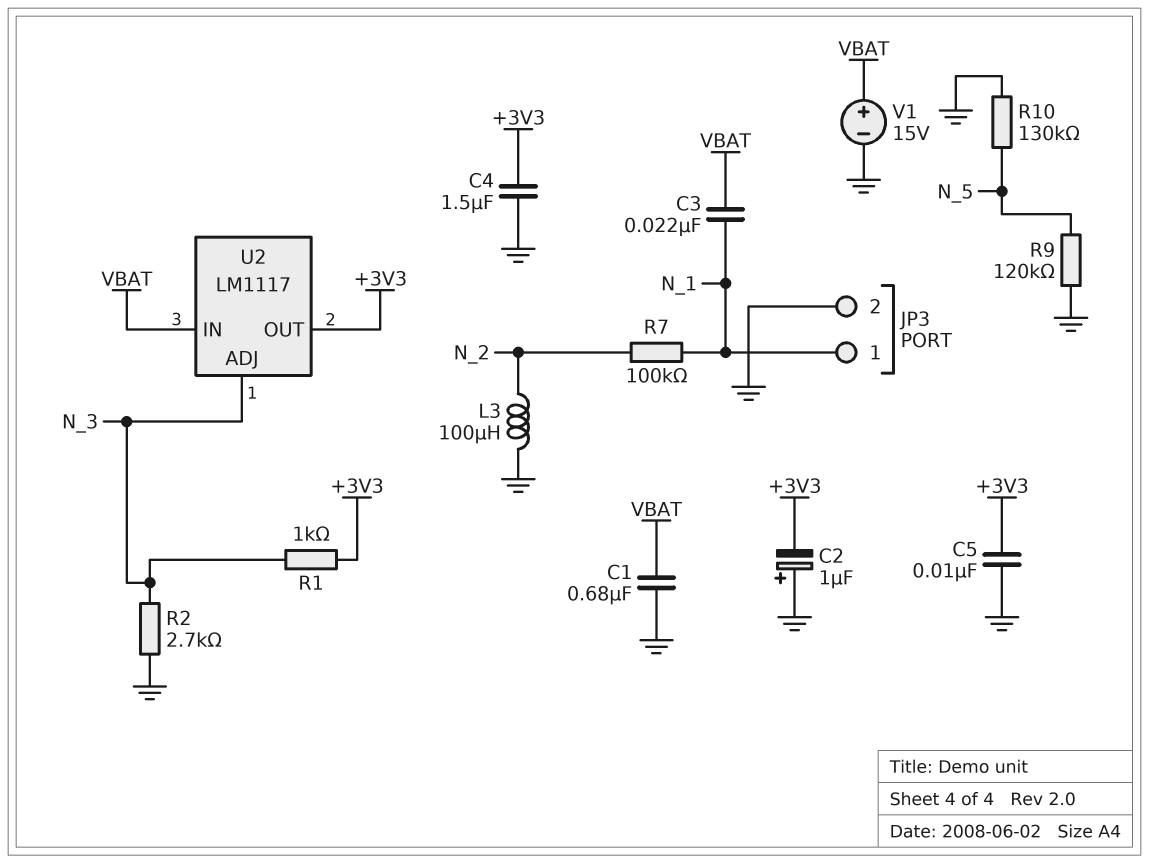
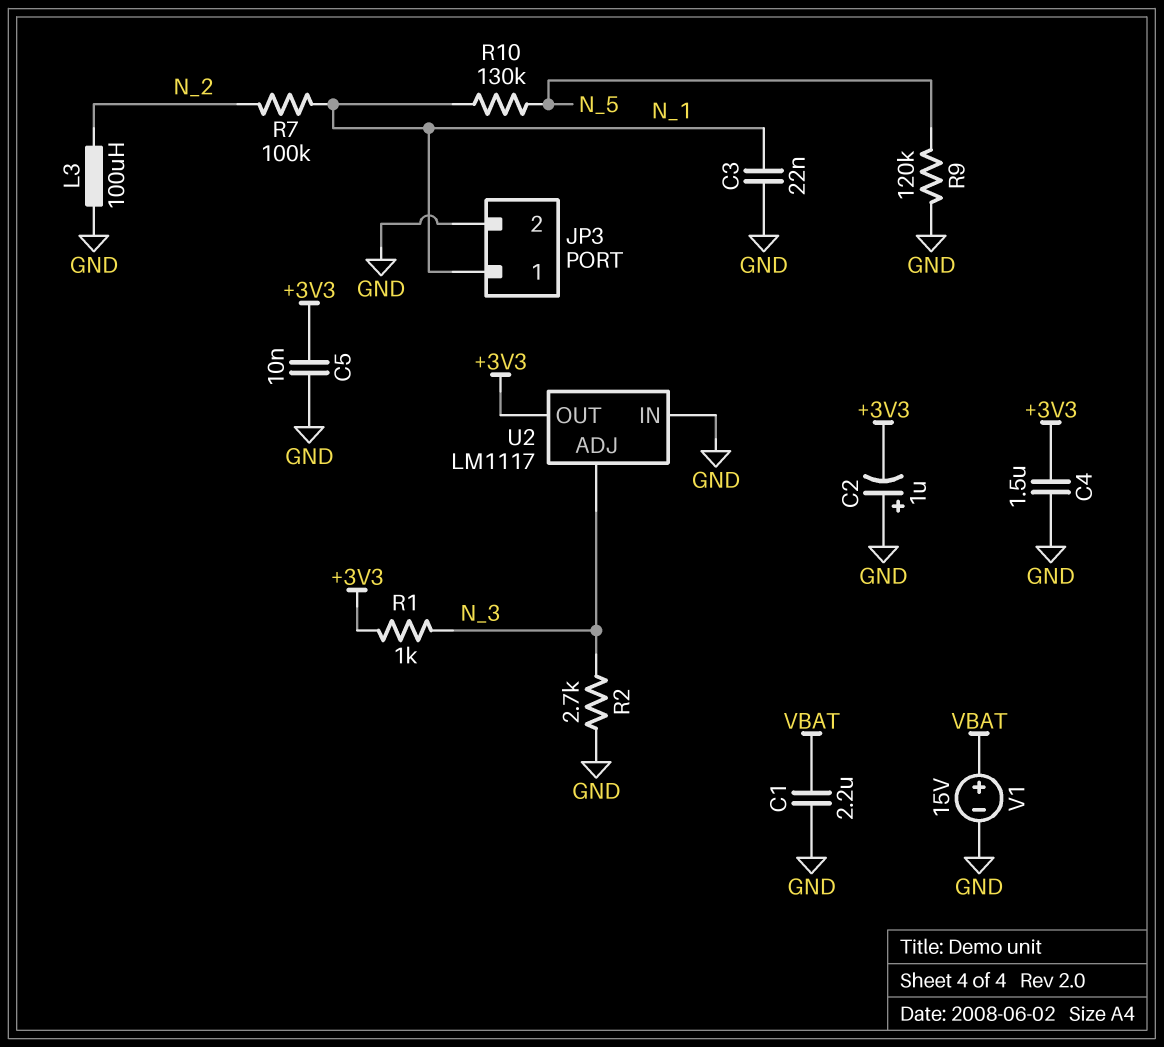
C1: 680nF (GND, VBAT) -> 2.2uF (GND, VBAT)
C3: 22nF (N_1, VBAT) -> 22nF (GND, N_1)
R10: 130k (GND, N_5) -> 130k (N_1, N_5)
U2 pin IN: VBAT -> GND

